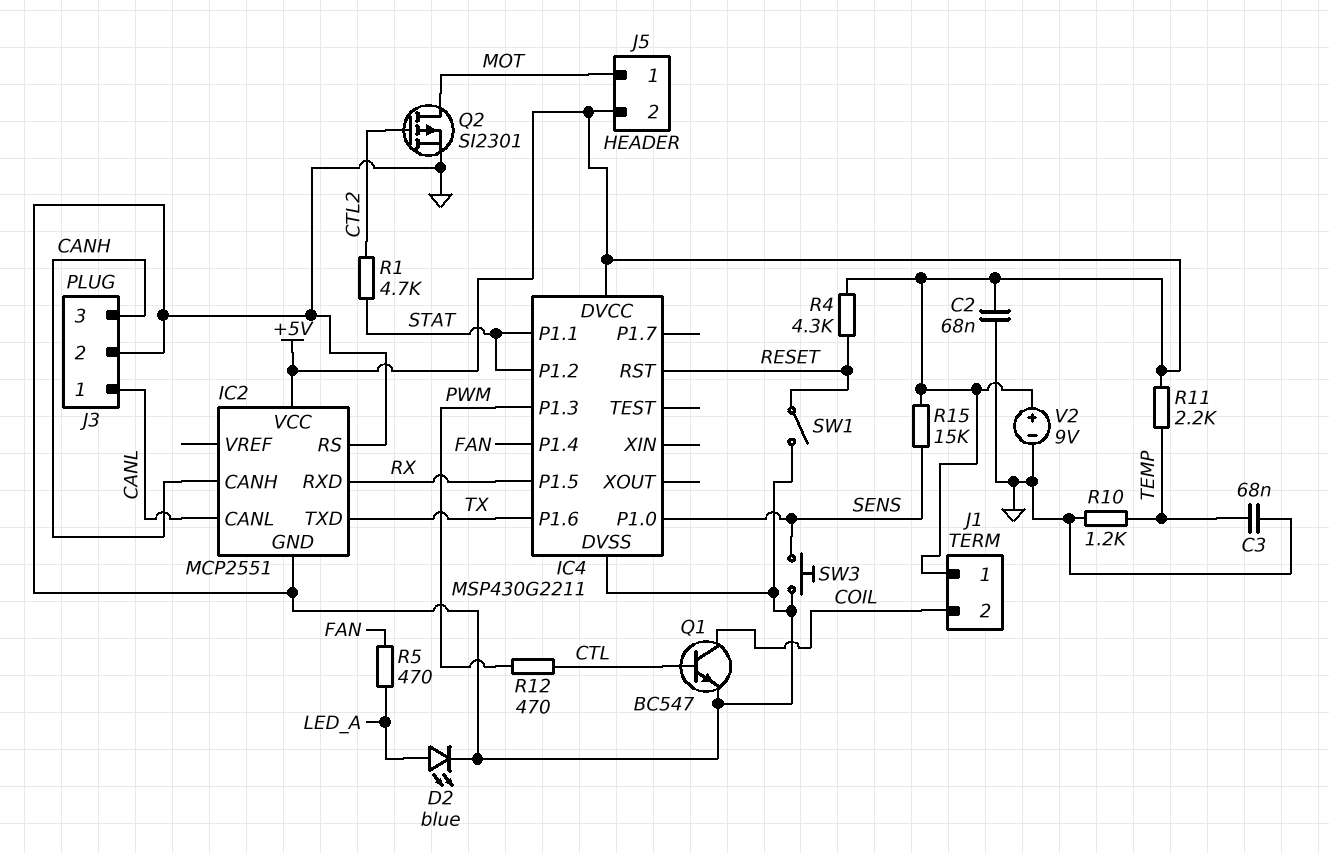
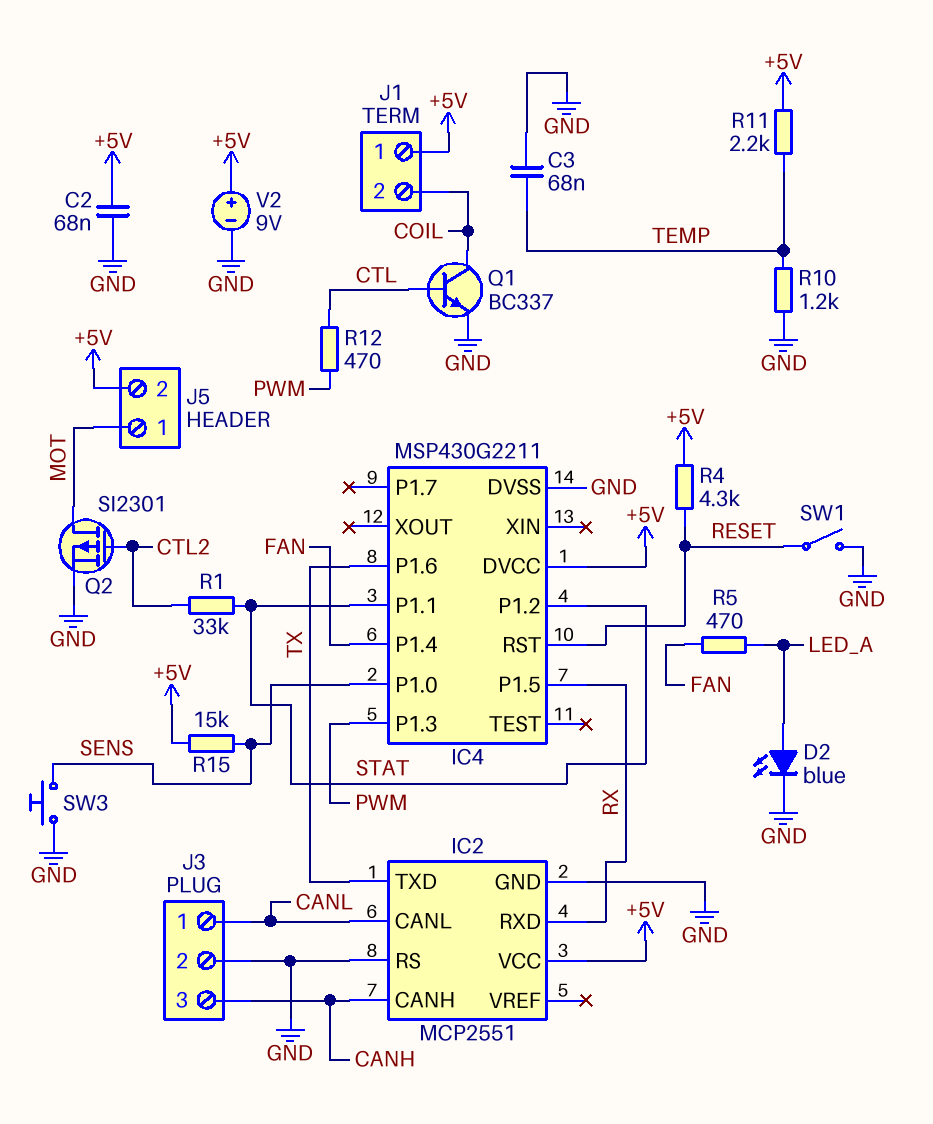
Q1: NPN BC547 (B CTL, C COIL, E GND) -> NPN BC337 (B CTL, C COIL, E GND)
R1: 4.7k (CTL2, STAT) -> 33k (CTL2, STAT)

